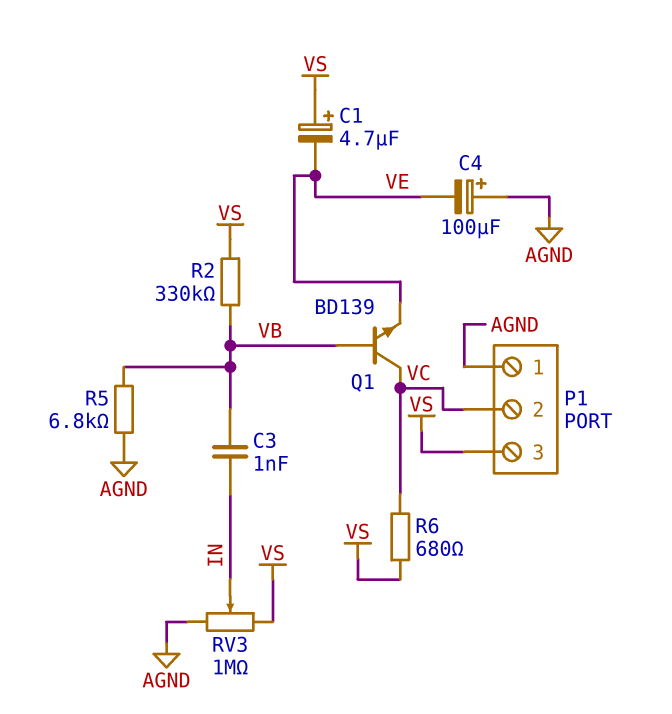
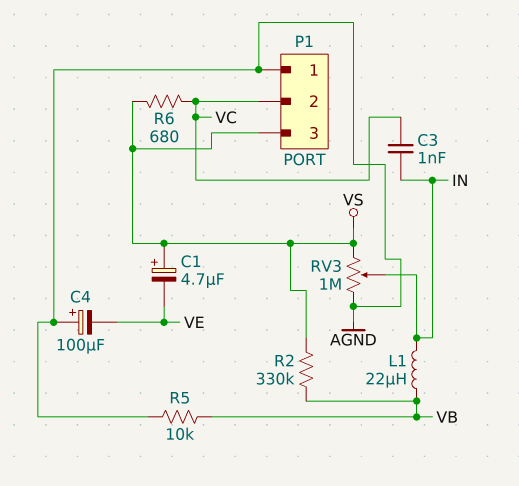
C3: 1nF (IN, VB) -> 1nF (IN, VC)
L1: none -> 22uH (IN, VB)
Q1: NPN BD139 (B VB, C VC, E VE) -> none
R5: 6.8k (AGND, VB) -> 10k (AGND, VB)

